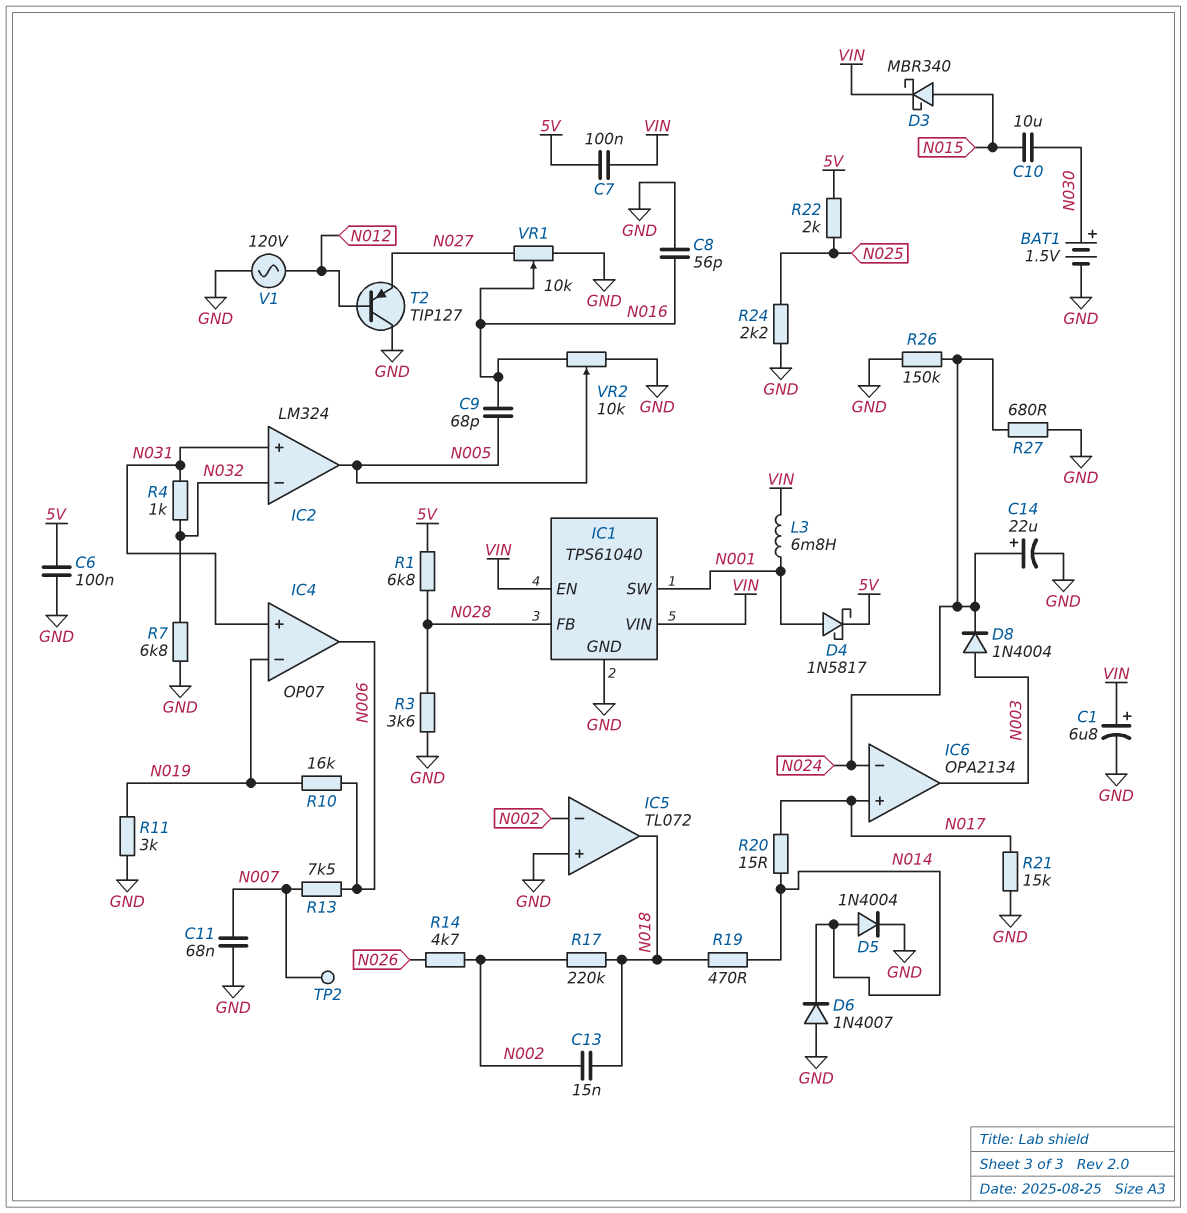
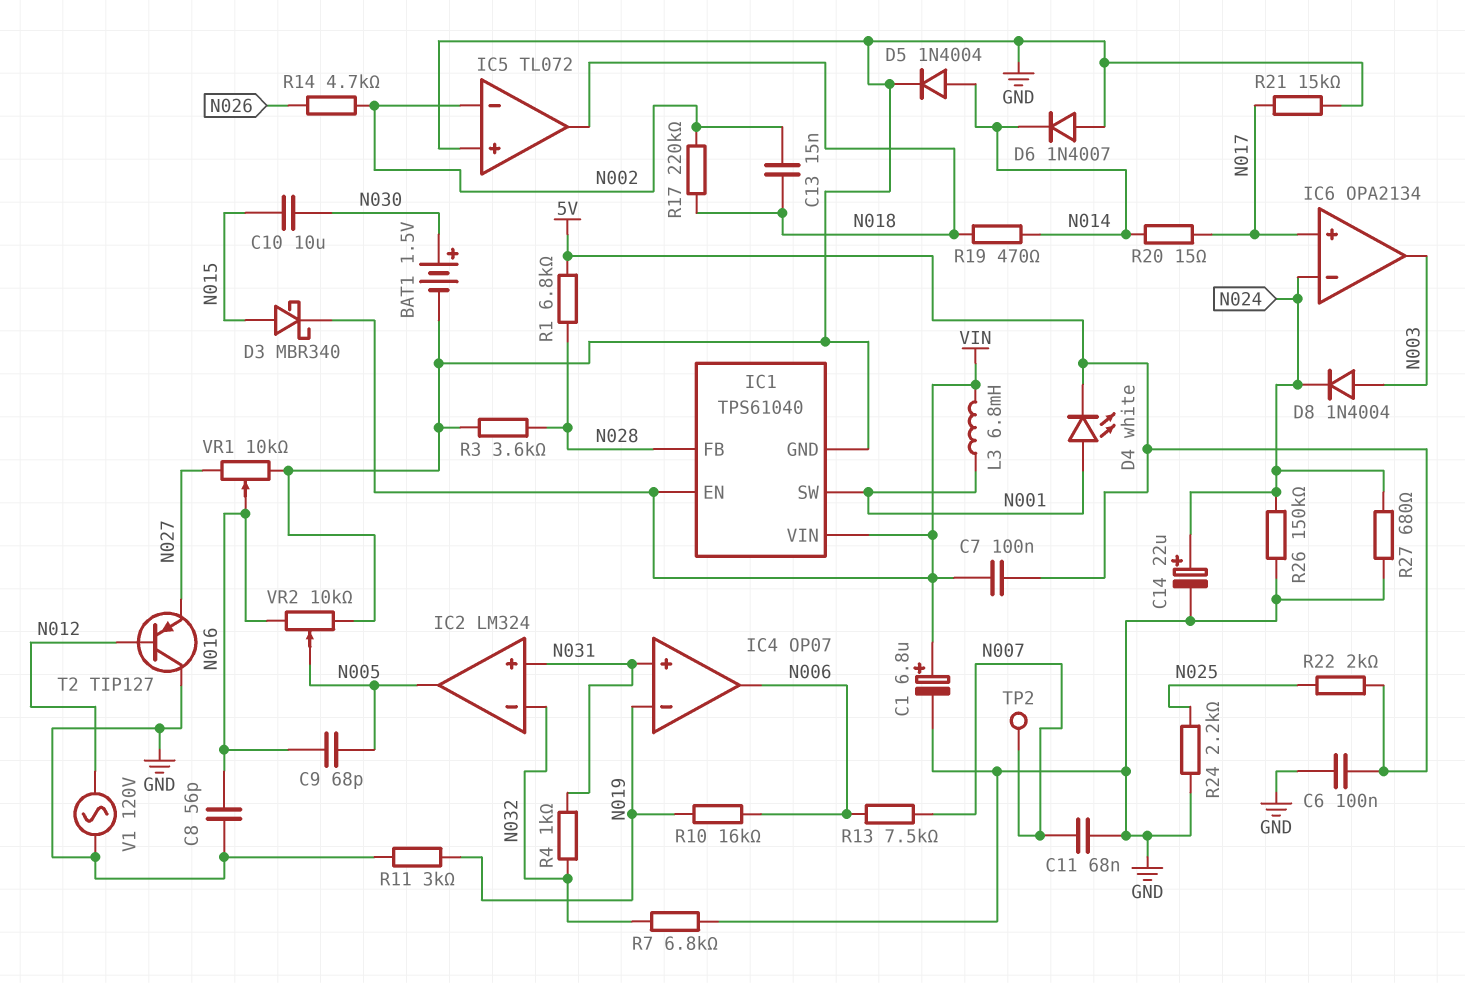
D4: schottky 1N5817 (A N001, K 5V) -> LED white (A N001, K 5V)

